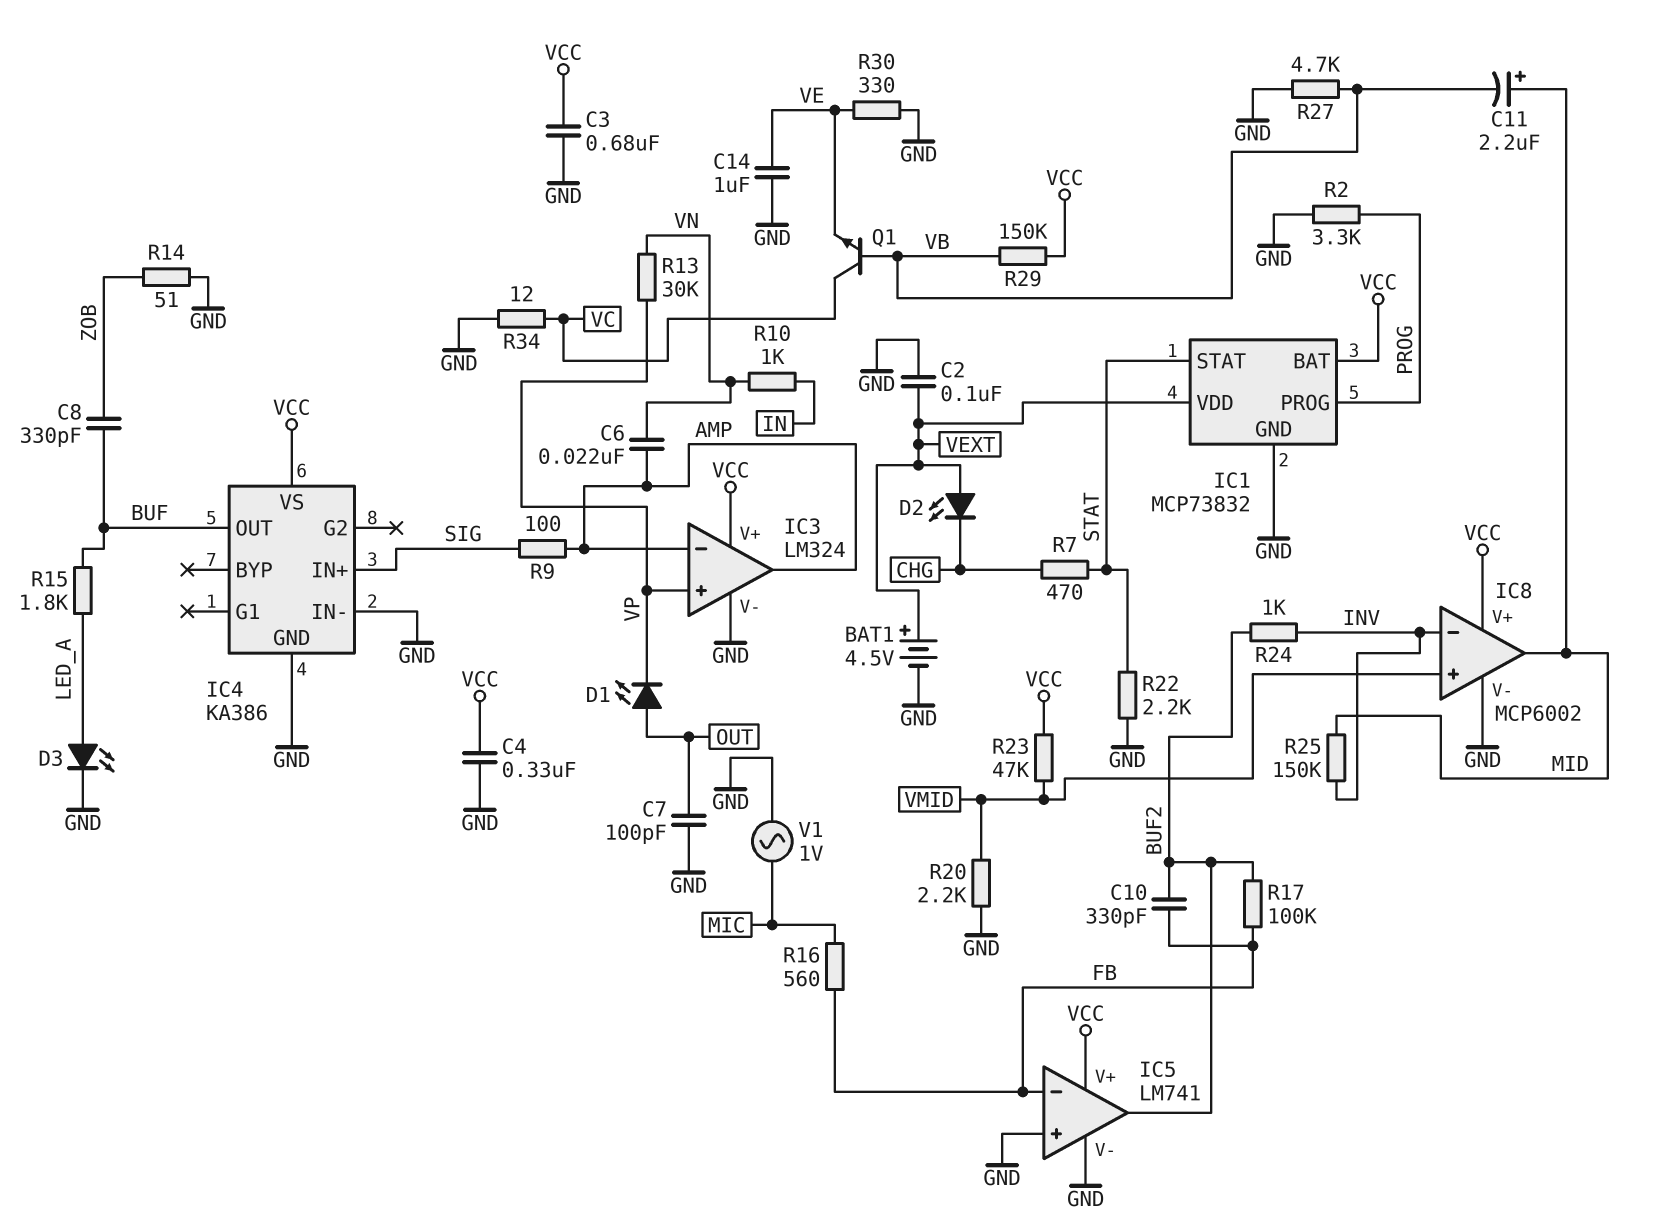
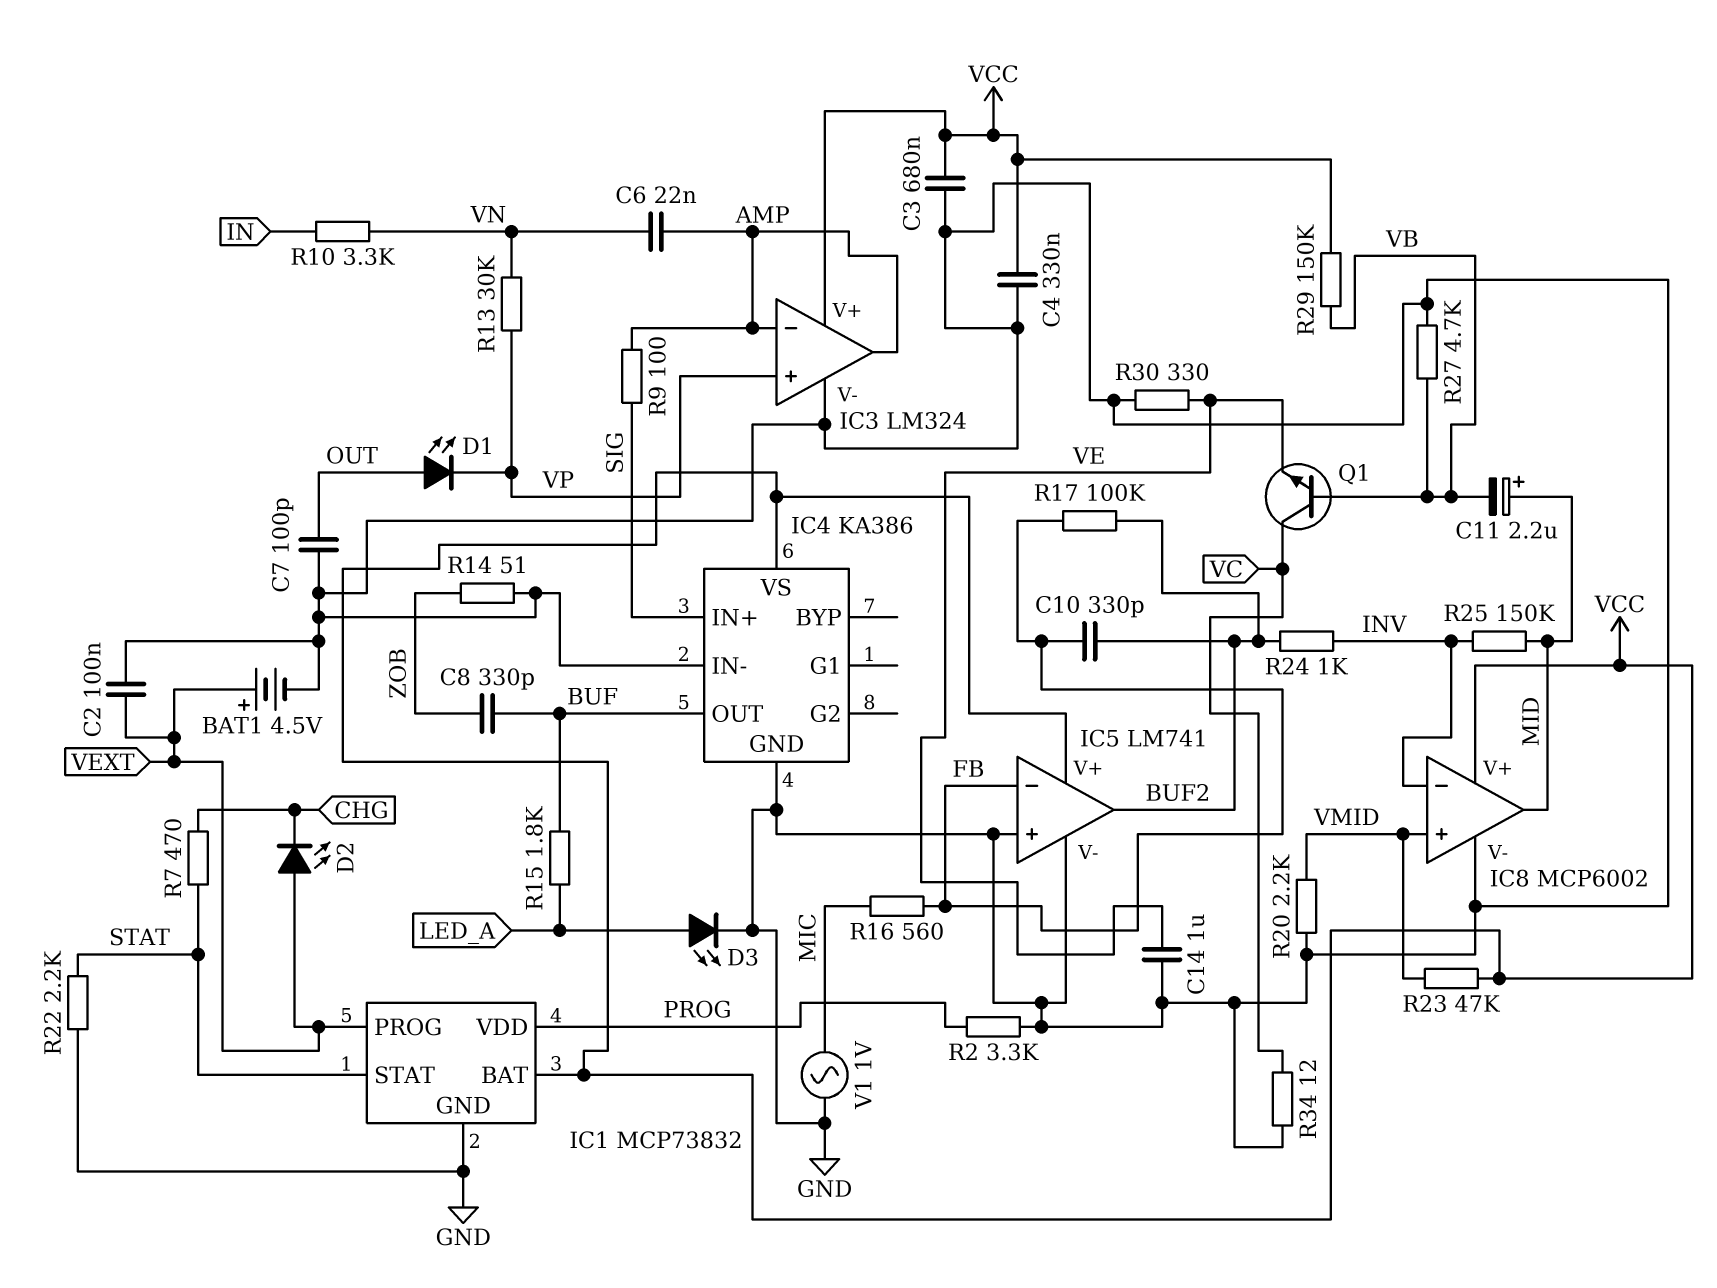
IC1 pin PROG: PROG -> VEXT
IC1 pin VDD: VEXT -> PROG
R10: 1k (IN, VN) -> 3.3k (IN, VN)

